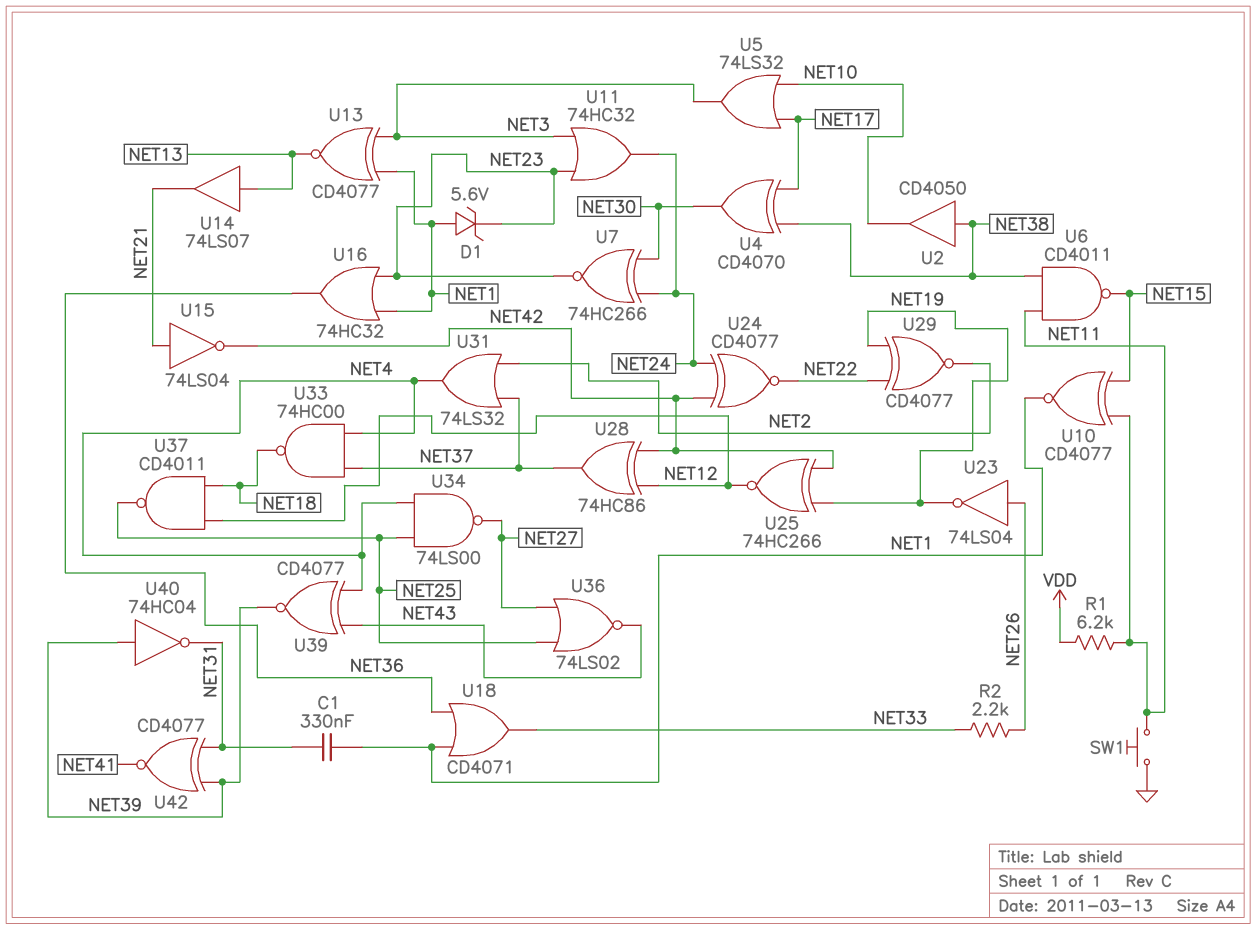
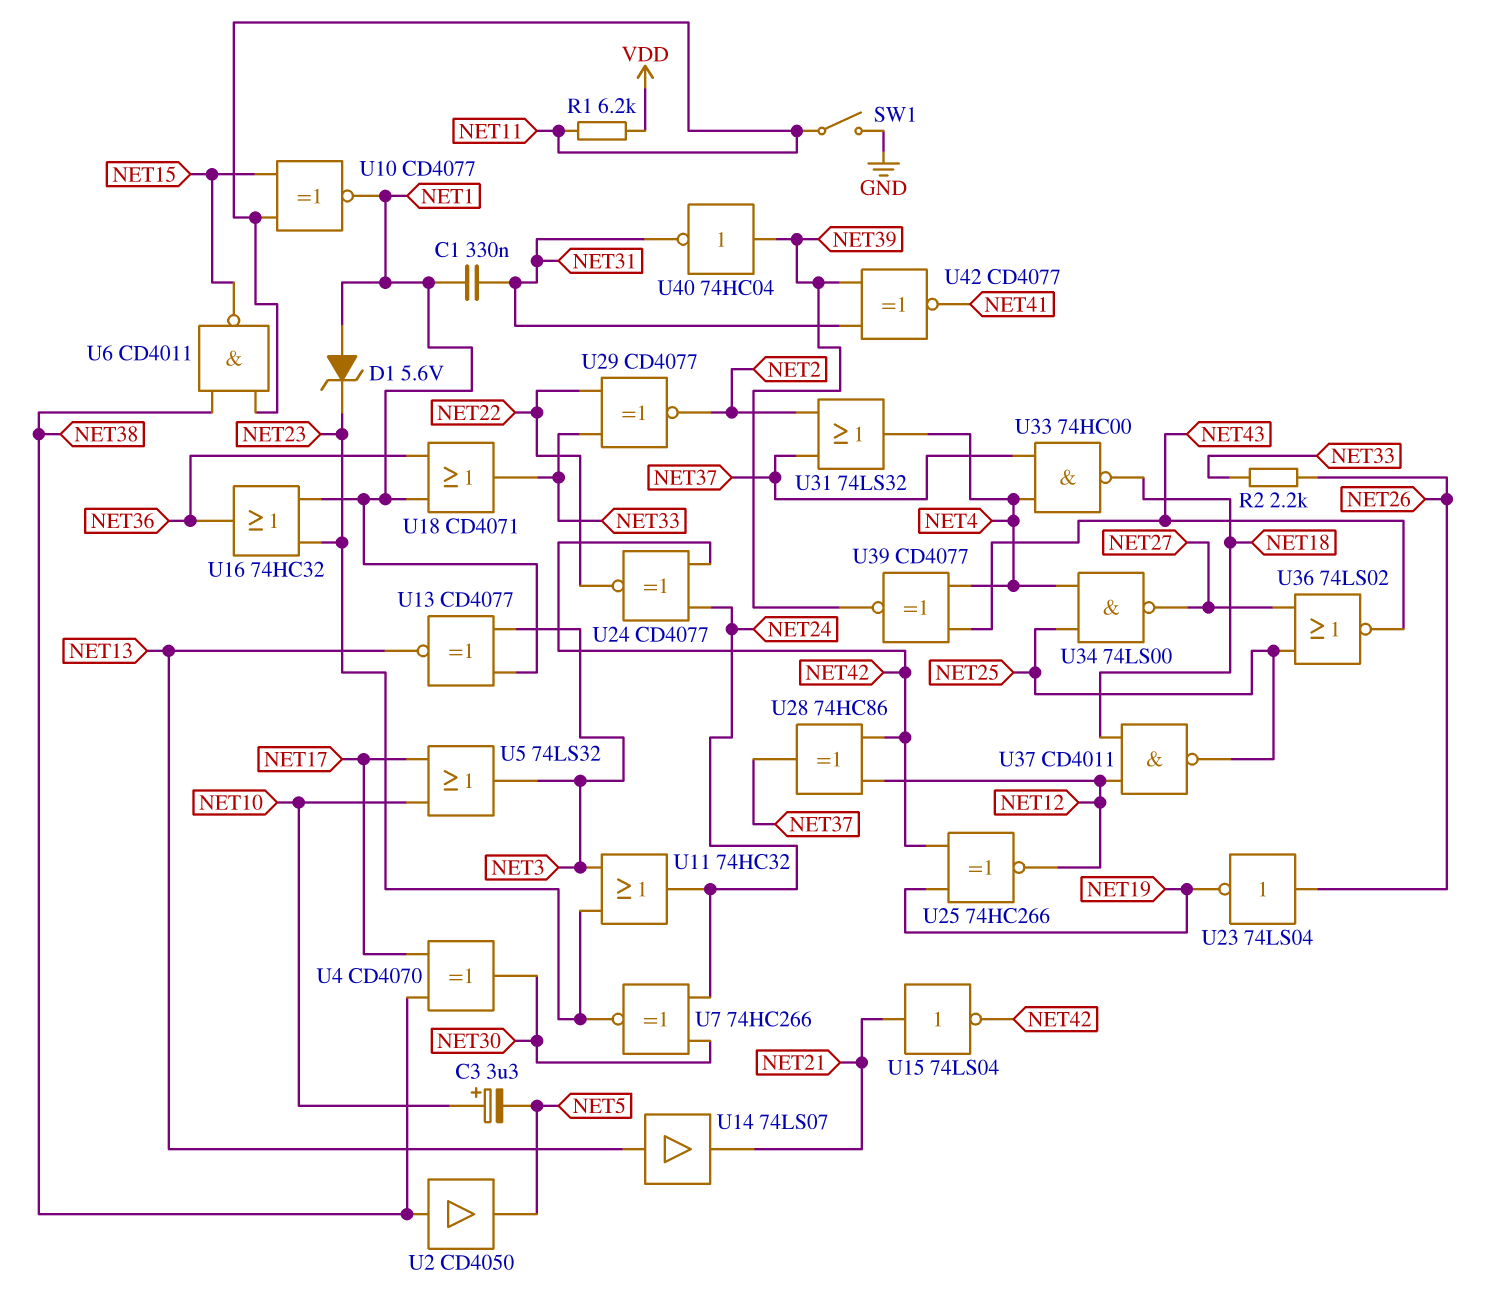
C3: none -> 3.3uF (plus NET10, minus NET5)
SW1: button (GND, NET11) -> switch (GND, NET11)
U2: buffer CD4050 (in NET38, out NET10) -> buffer CD4050 (in NET38, out NET5)
U29: XNOR CD4077 (in NET19, in NET22, out NET2) -> XNOR CD4077 (in NET22, in NET33, out NET2)

